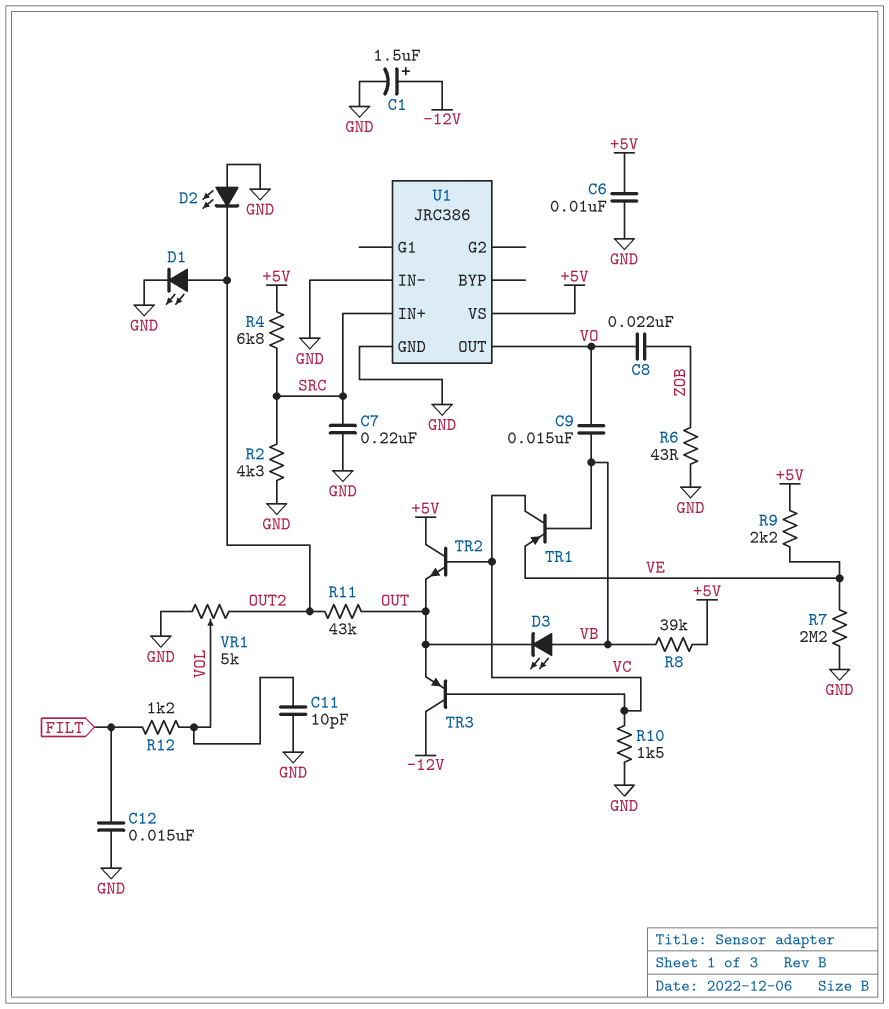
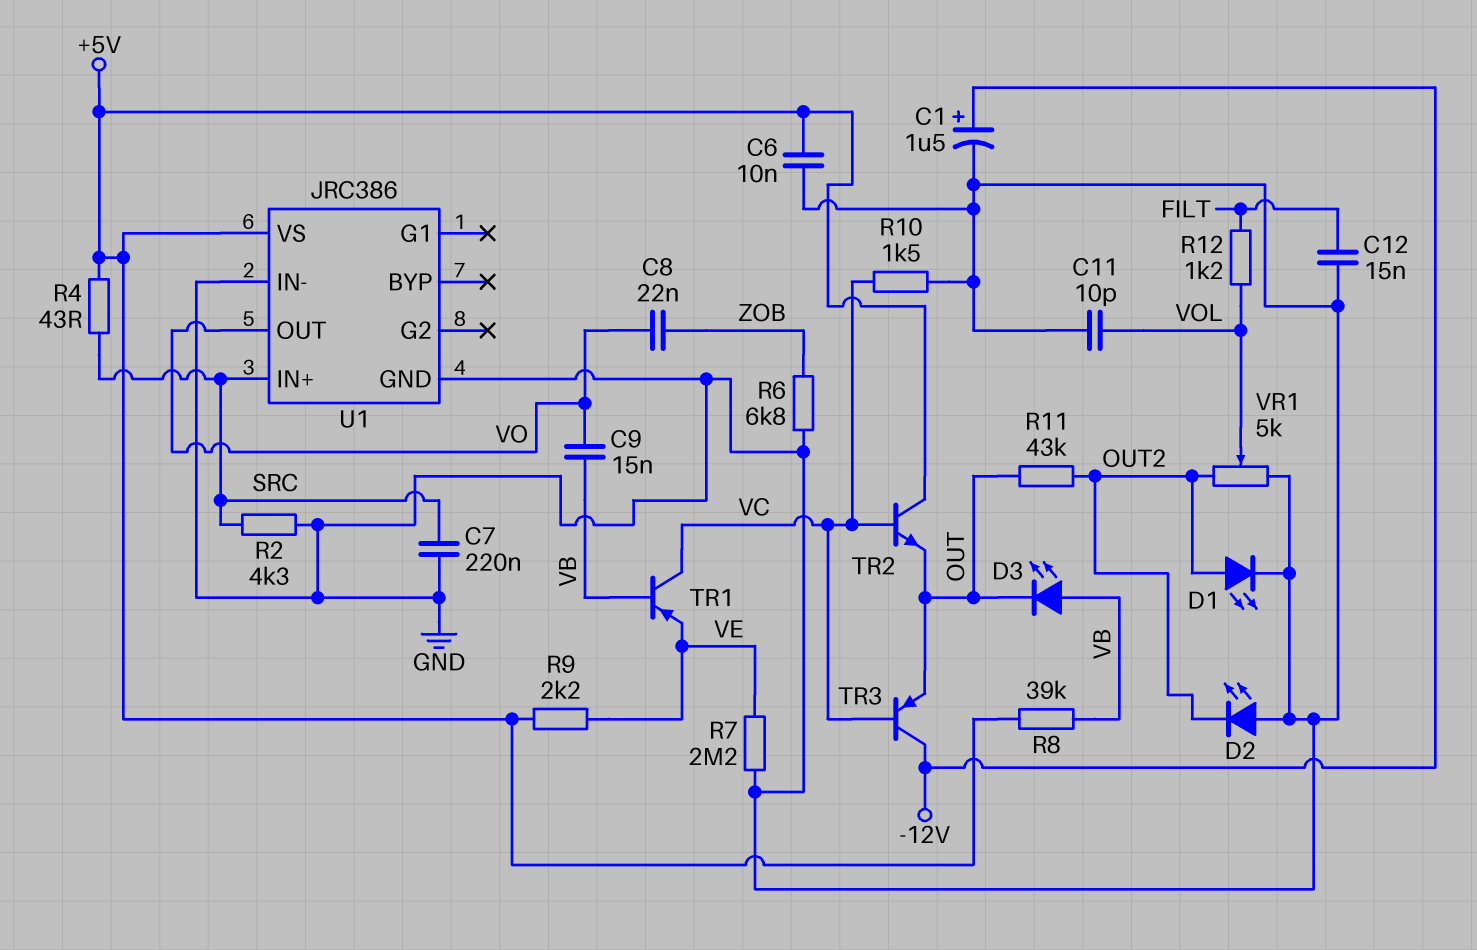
R4: 6.8k (+5V, SRC) -> 43 (+5V, SRC)
R6: 43 (GND, ZOB) -> 6.8k (GND, ZOB)

